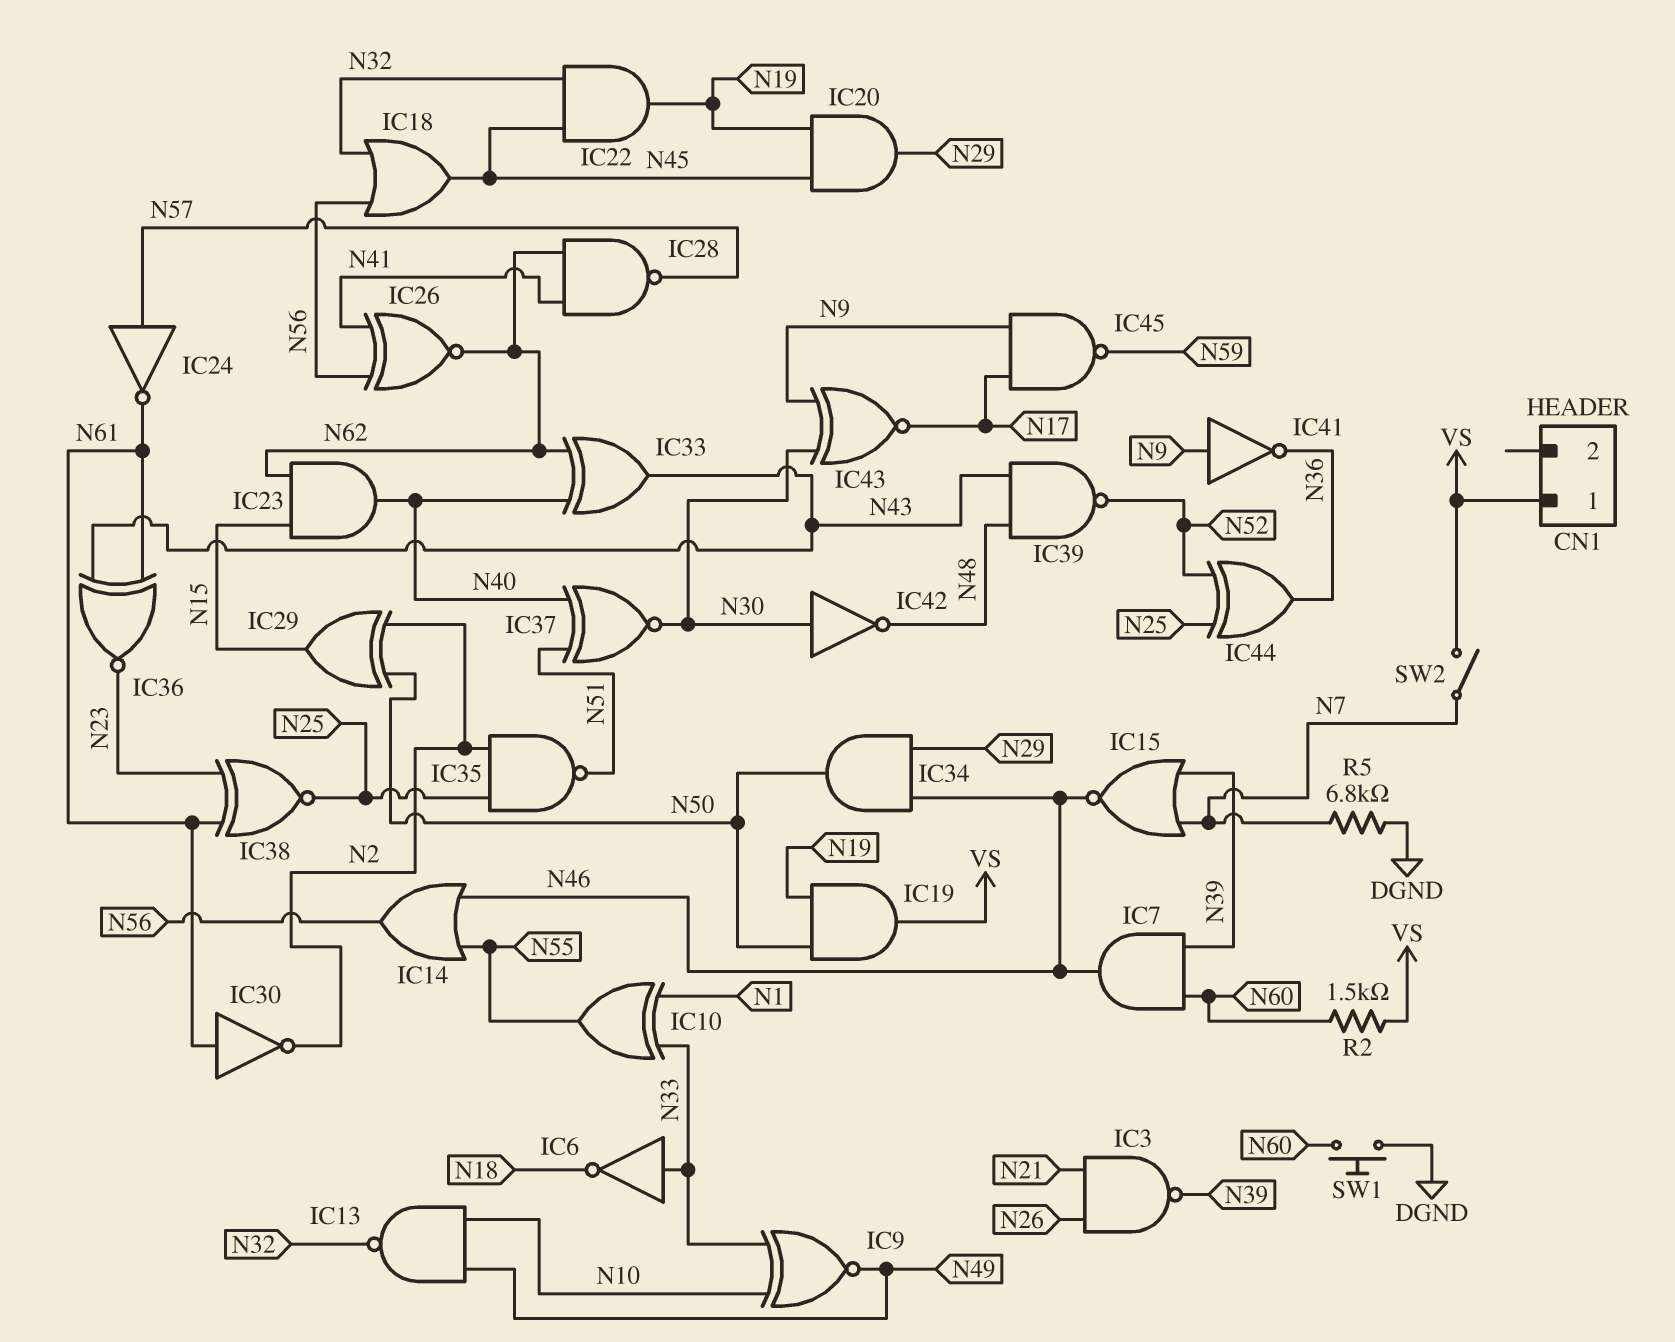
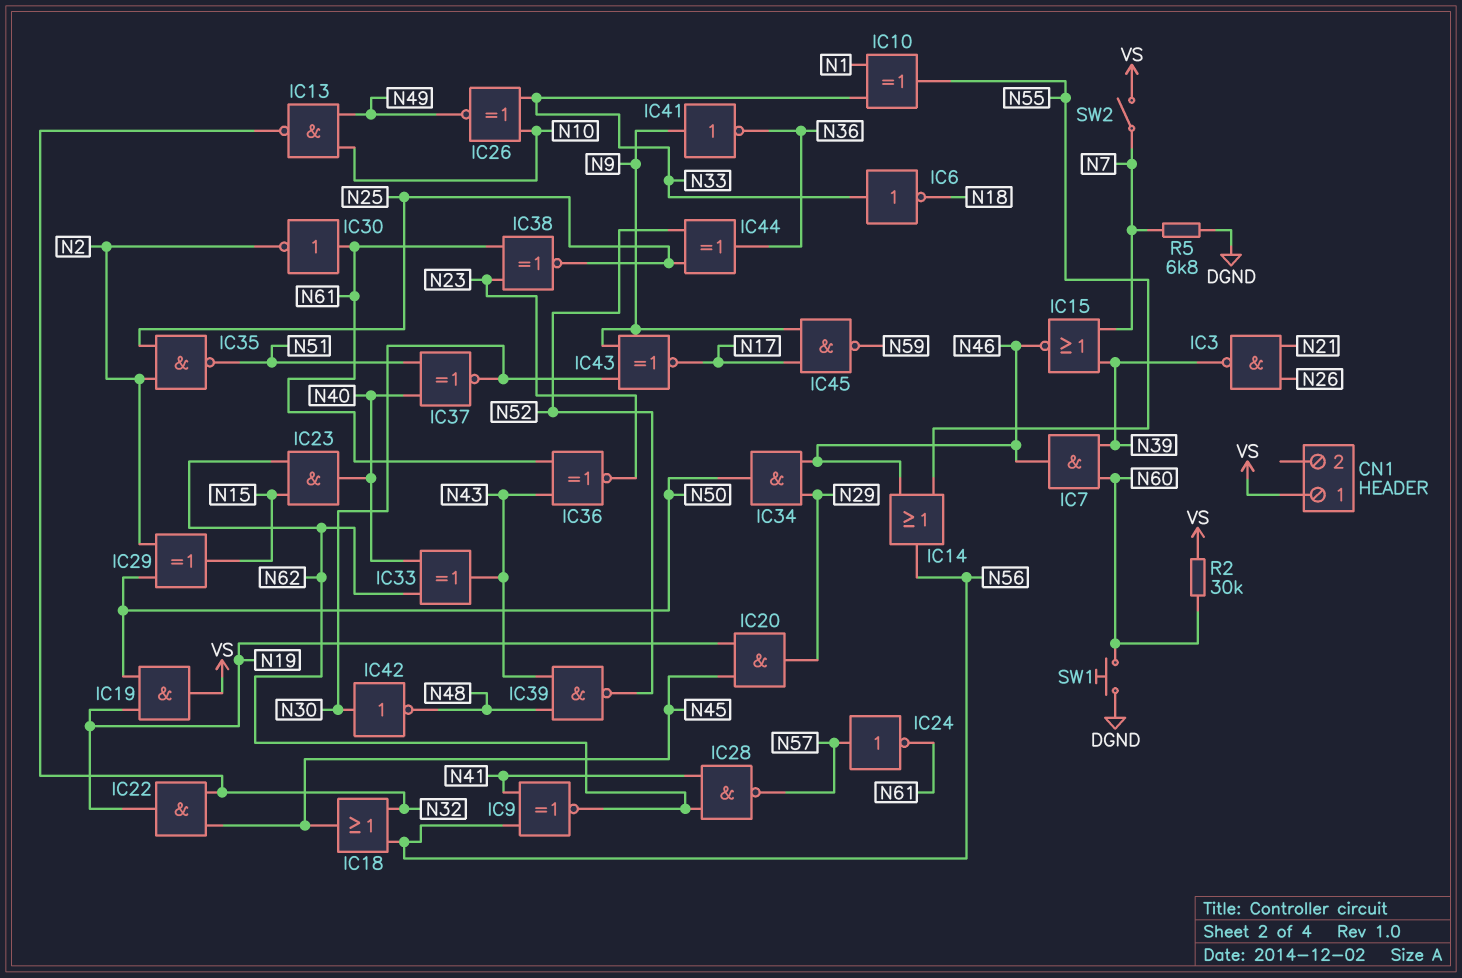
IC9: XNOR (in N10, in N33, out N49) -> XNOR (in N41, in N56, out N62)
IC26: XNOR (in N41, in N56, out N62) -> XNOR (in N10, in N33, out N49)
R2: 1.5k (N60, VS) -> 30k (N60, VS)

